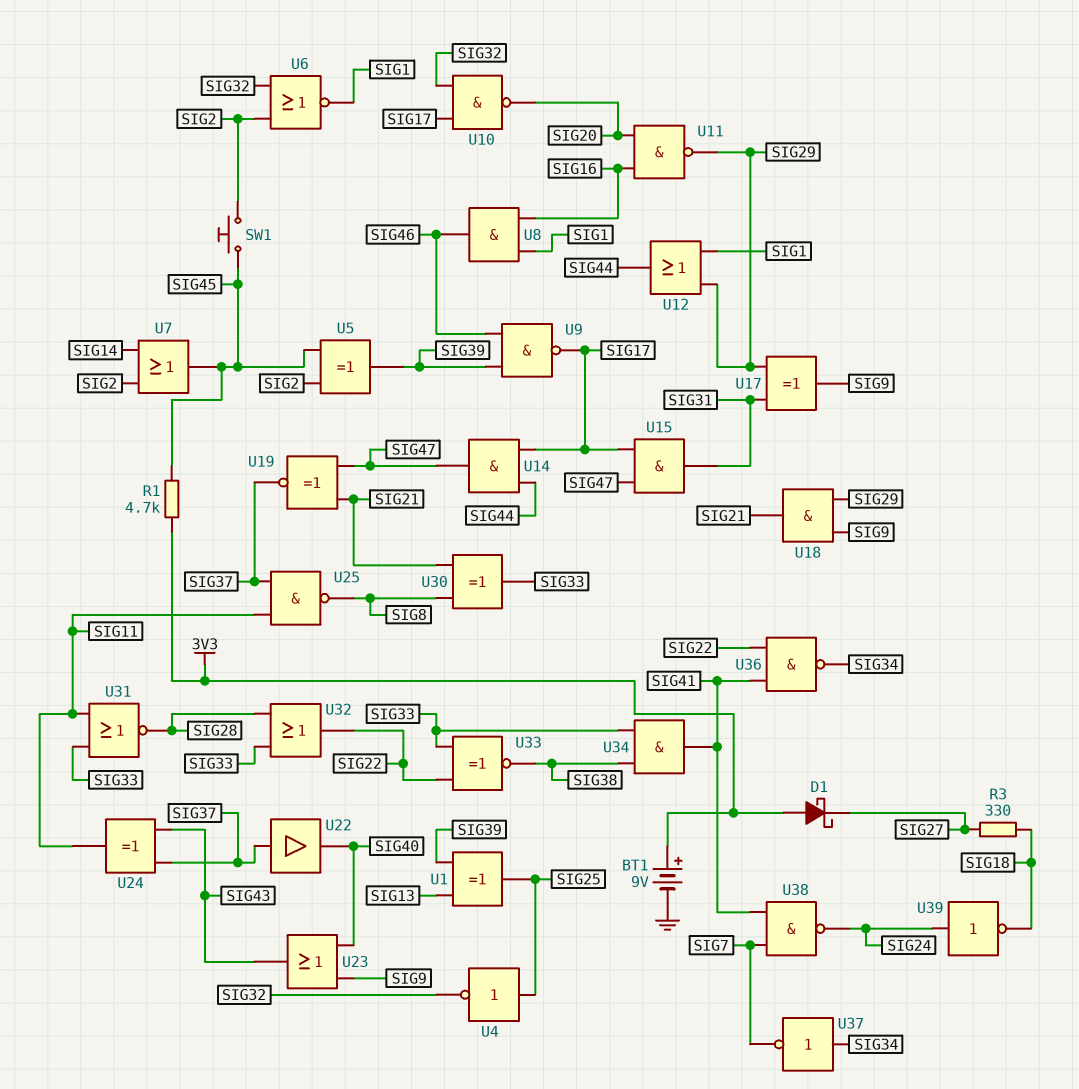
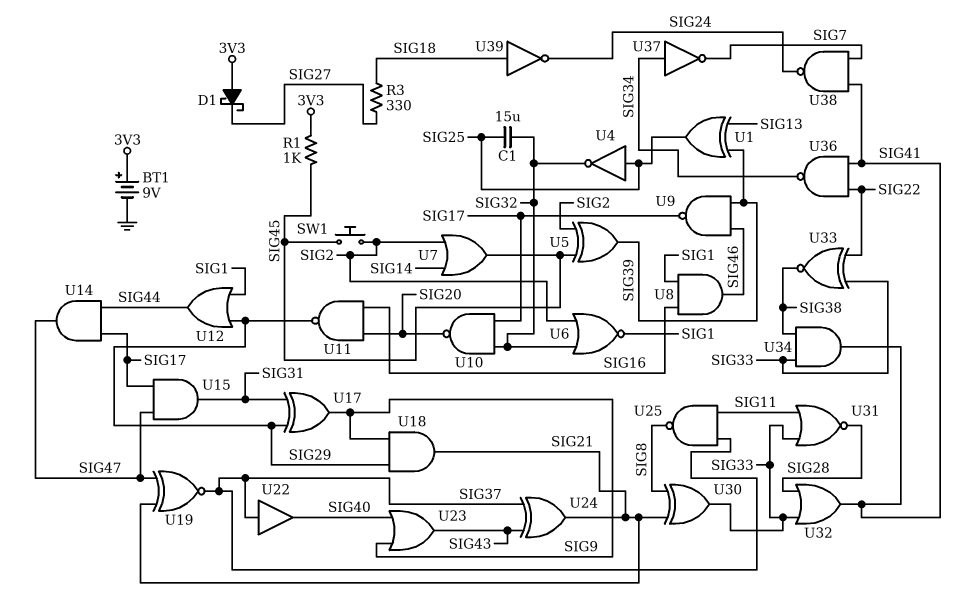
C1: none -> 15uF (SIG25, SIG32)
R1: 4.7k (3V3, SIG45) -> 1k (3V3, SIG45)
U24: XOR (in SIG37, in SIG43, out SIG11) -> XOR (in SIG37, in SIG43, out SIG21)
U32: OR (in SIG28, in SIG33, out SIG22) -> OR (in SIG28, in SIG33, out SIG41)
U39: NOT (in SIG24, out SIG18) -> NOT (in SIG18, out SIG24)

